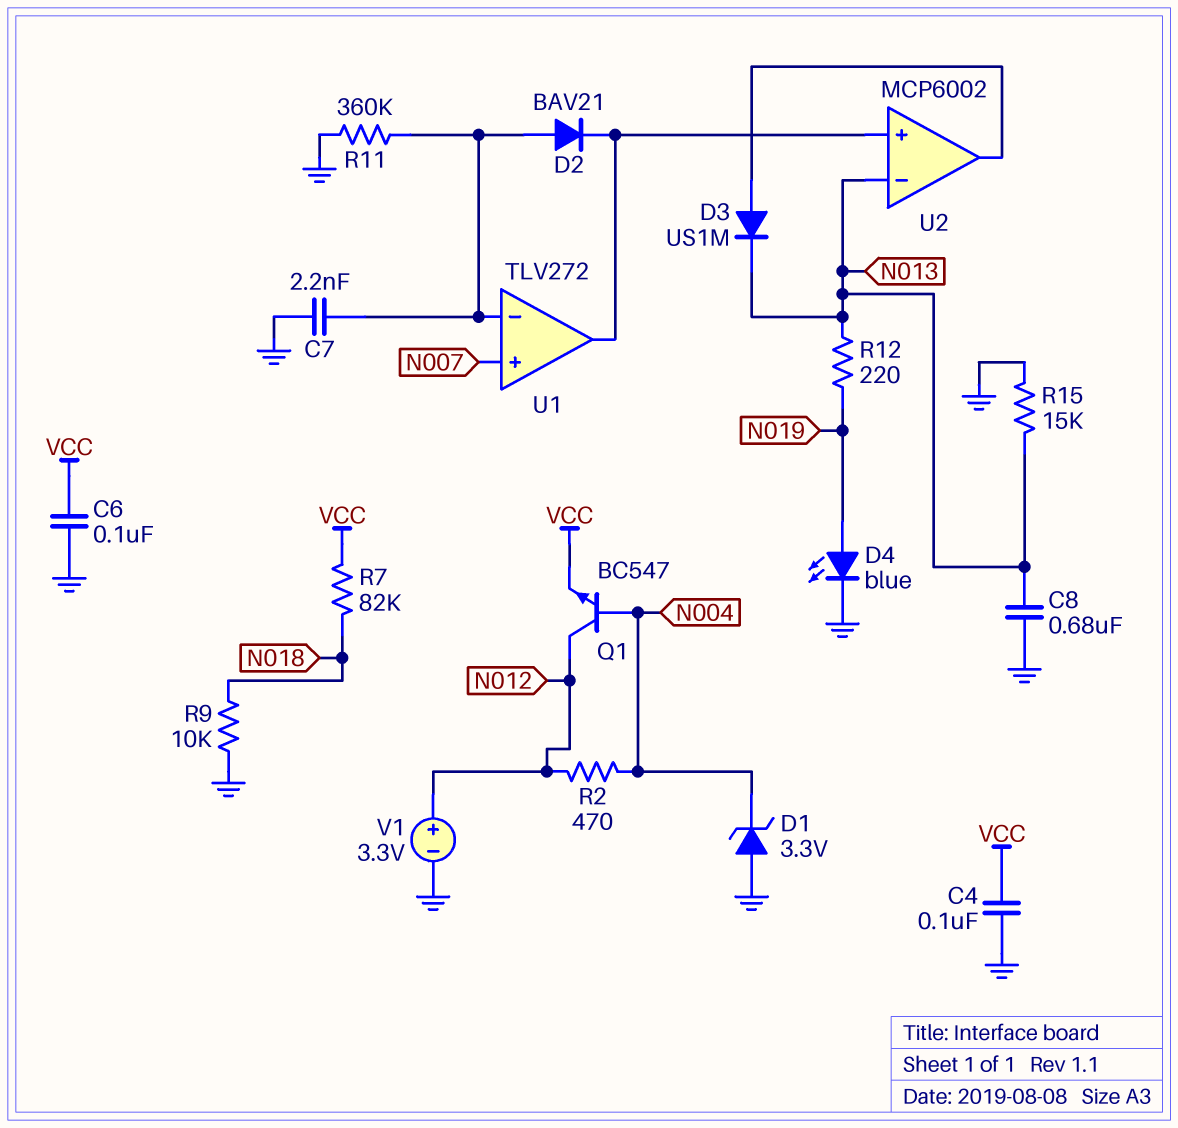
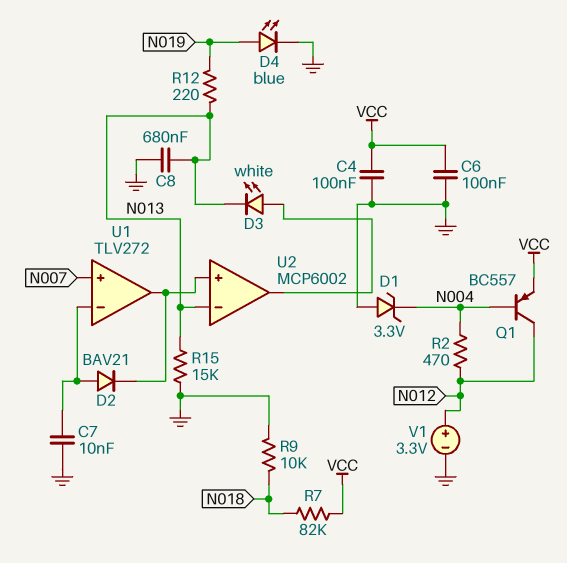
C7: 2.2nF (GND, U1/in-) -> 10nF (GND, U1/in-)
D3: diode US1M (A U2/out, K N013) -> LED white (A U2/out, K N013)
Q1: NPN BC547 (B N004, C N012, E VCC) -> PNP BC557 (B N004, C N012, E VCC)
R11: 360k (GND, U1/in-) -> none

